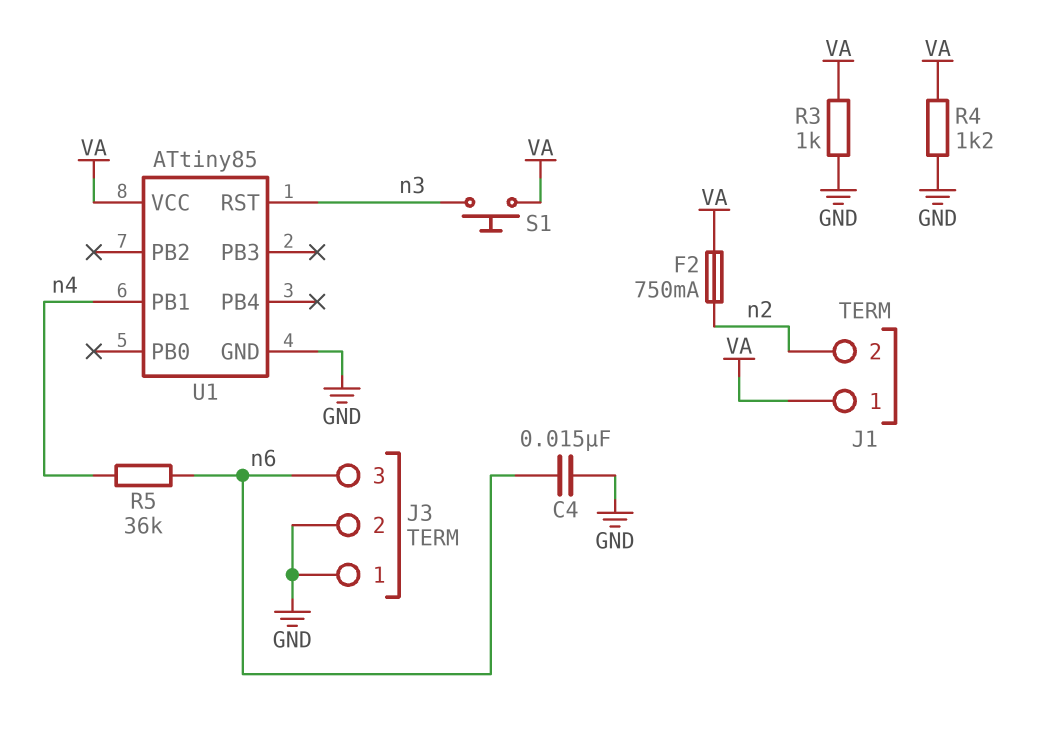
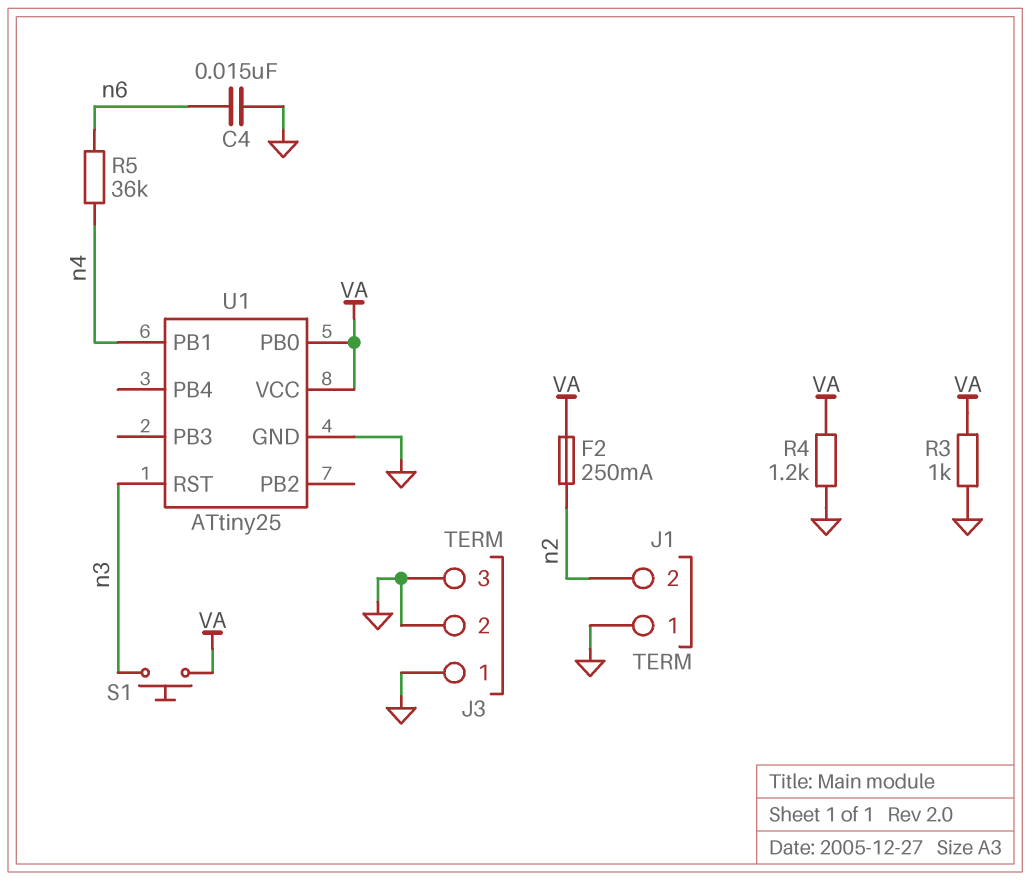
F2: 750mA (VA, n2) -> 250mA (VA, n2)
J1 pin 1: VA -> GND
J3 pin 3: n6 -> GND
U1: ATtiny85 -> ATtiny25
U1 pin PB0: none -> VA

